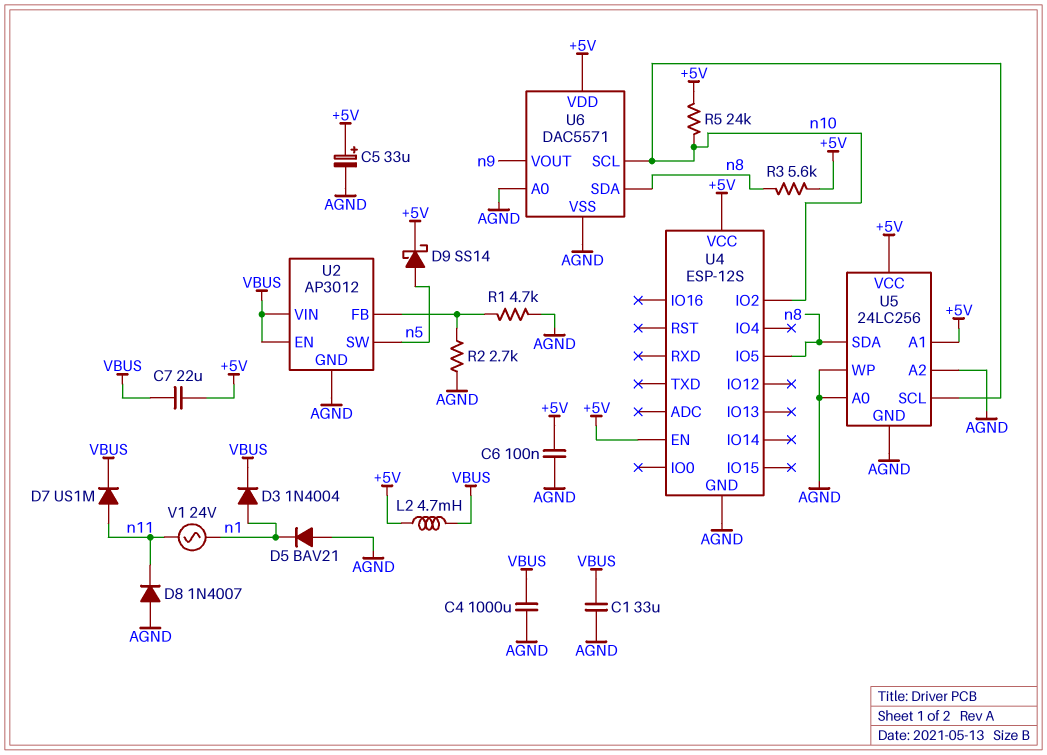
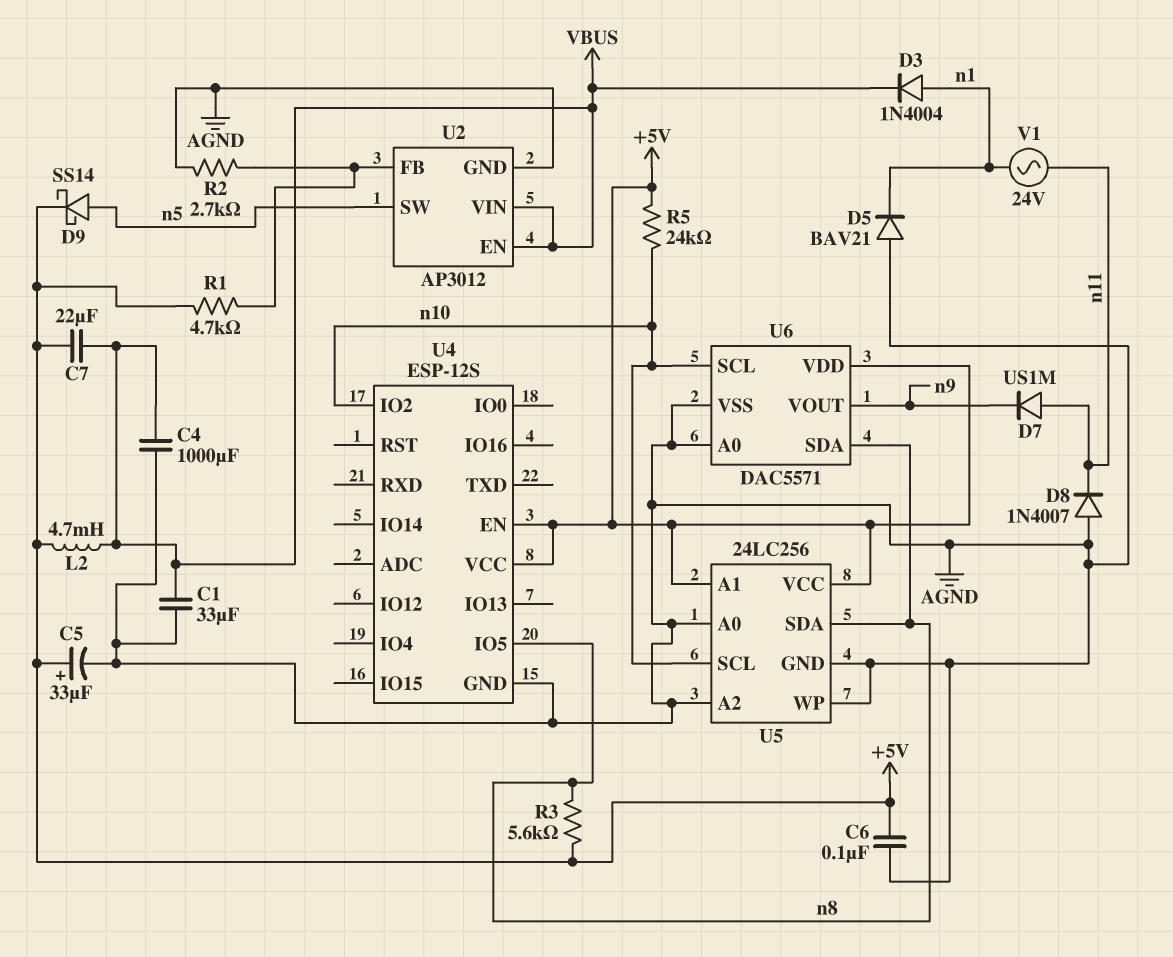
D7: diode US1M (A n11, K VBUS) -> diode US1M (A n11, K n9)
R1: 4.7k (AGND, U2/FB) -> 4.7k (+5V, U2/FB)

